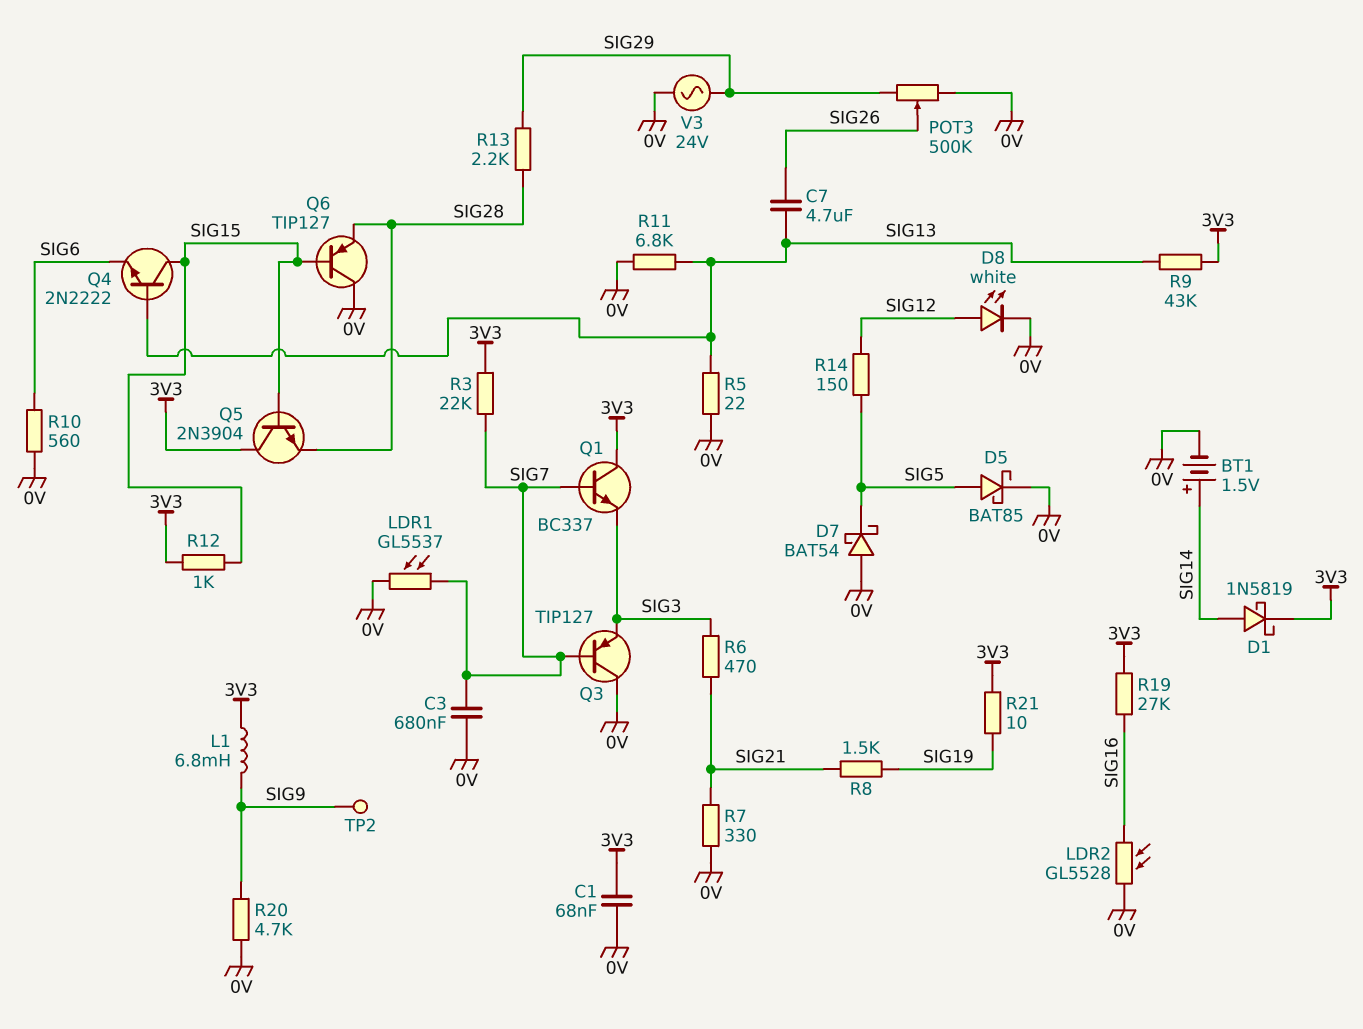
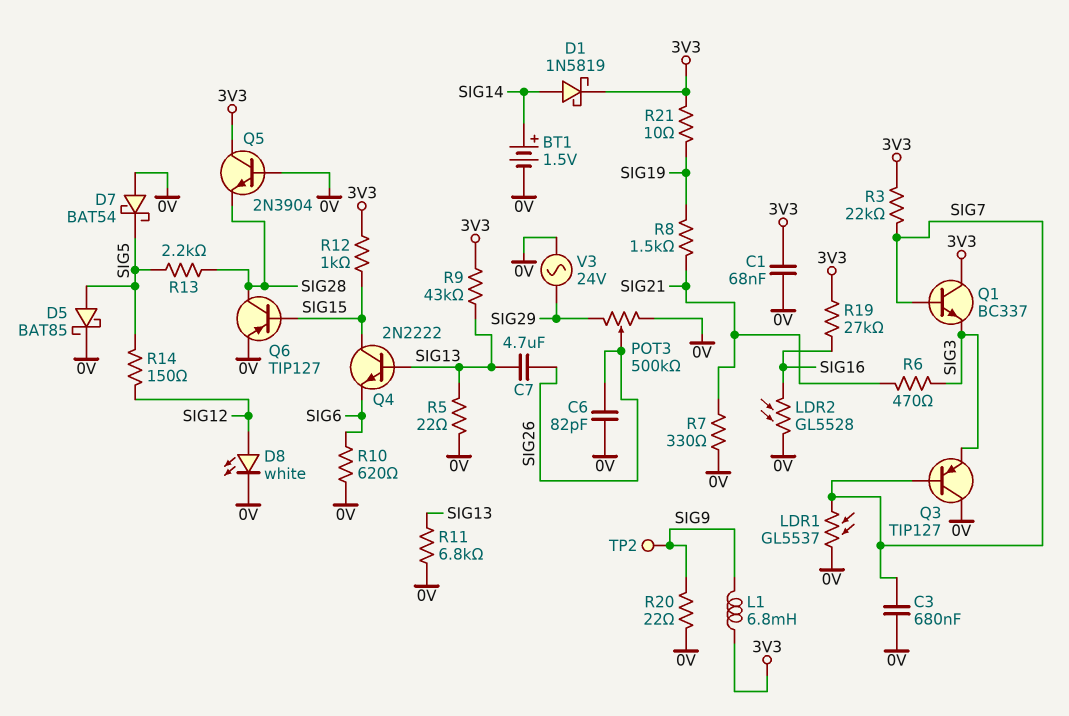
C6: none -> 82pF (0V, SIG26)
Q5: NPN 2N3904 (B SIG15, C 3V3, E SIG28) -> NPN 2N3904 (B 0V, C 3V3, E SIG28)
Q6: PNP TIP127 (B SIG15, C 0V, E SIG28) -> PNP TIP127 (B SIG15, C SIG28, E 0V)
R10: 560 (0V, SIG6) -> 620 (0V, SIG6)
R13: 2.2k (SIG28, SIG29) -> 2.2k (SIG5, SIG28)
R20: 4.7k (0V, SIG9) -> 22 (0V, SIG9)

